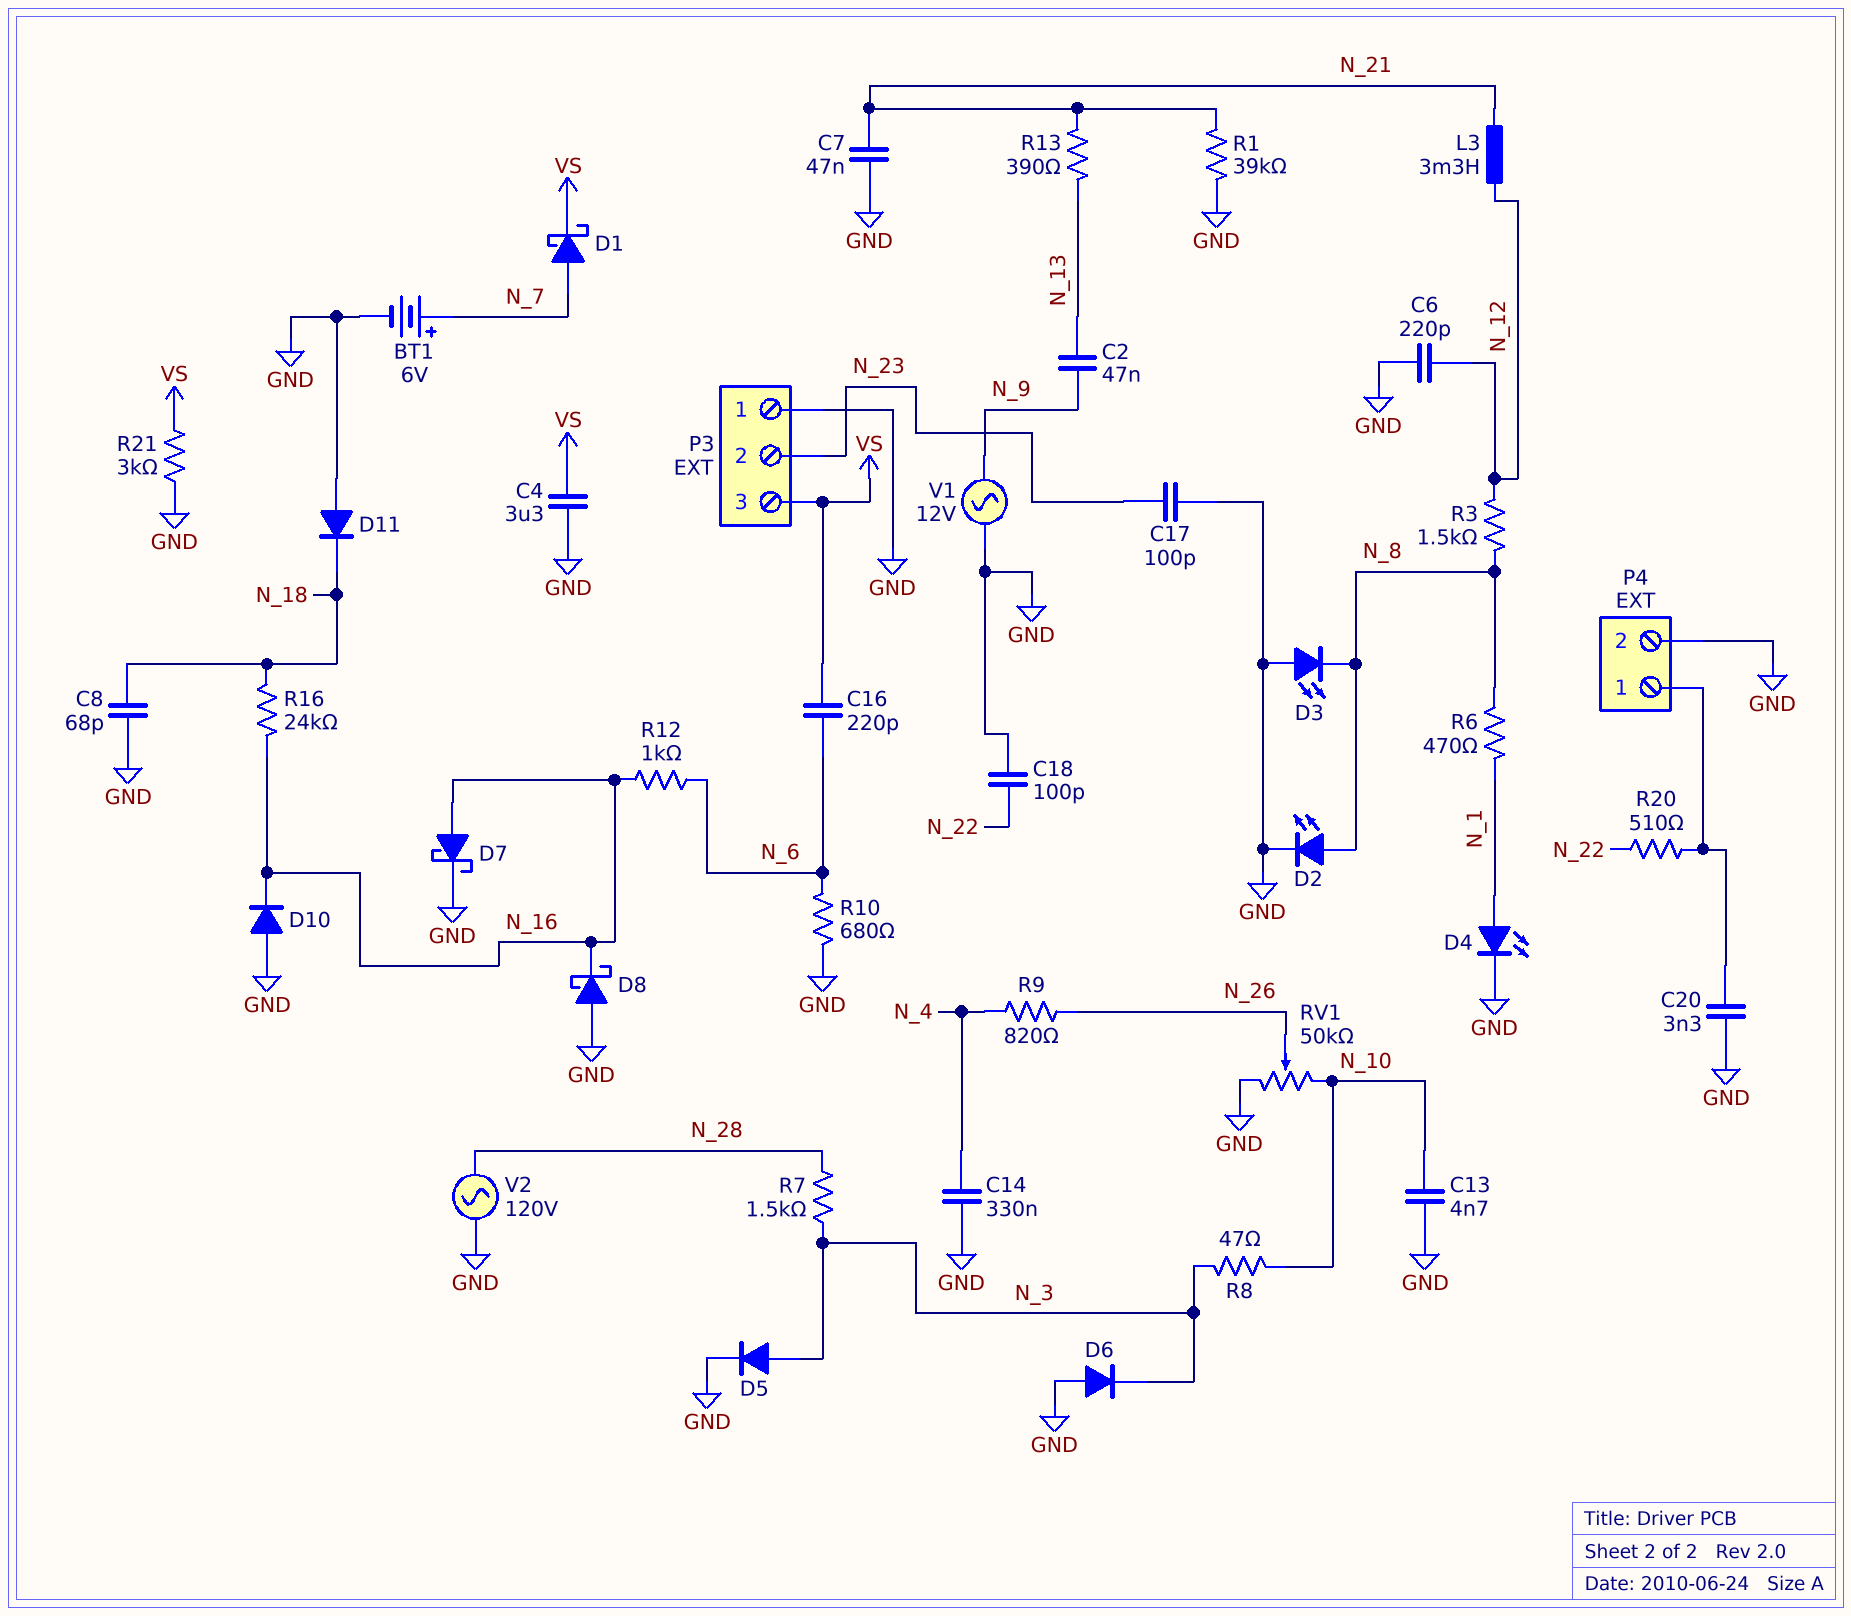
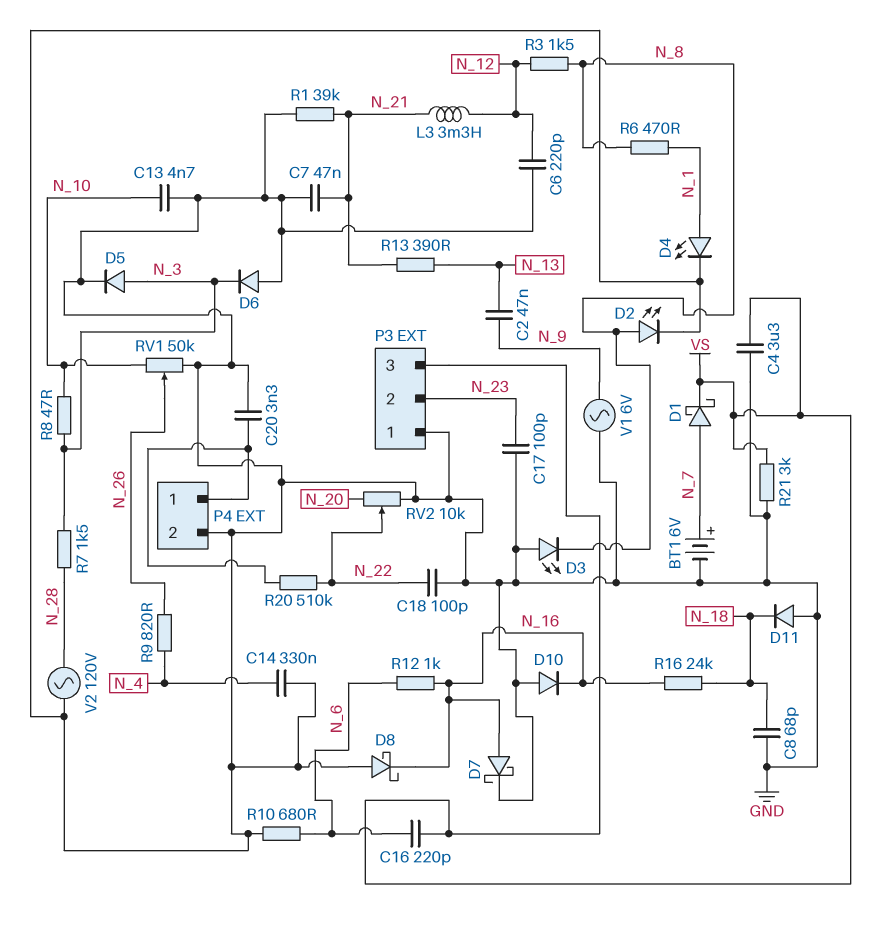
R20: 510 (N_22, P4/1) -> 510k (N_22, P4/1)
RV2: none -> 10k (GND, N_20, wiper N_22)
V1: AC 12V (GND, N_9) -> AC 6V (GND, N_9)

